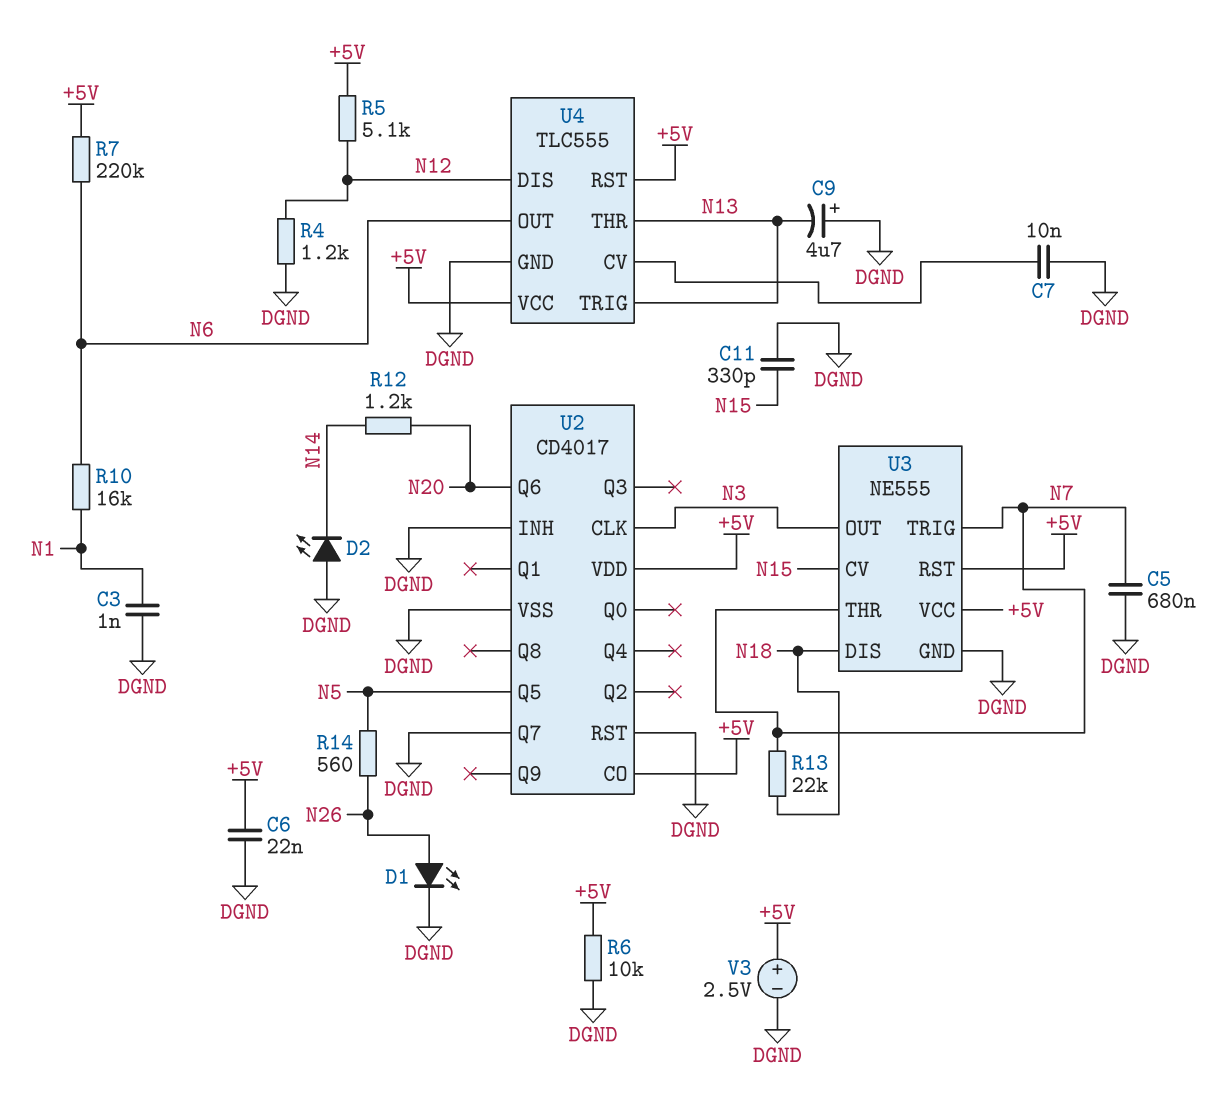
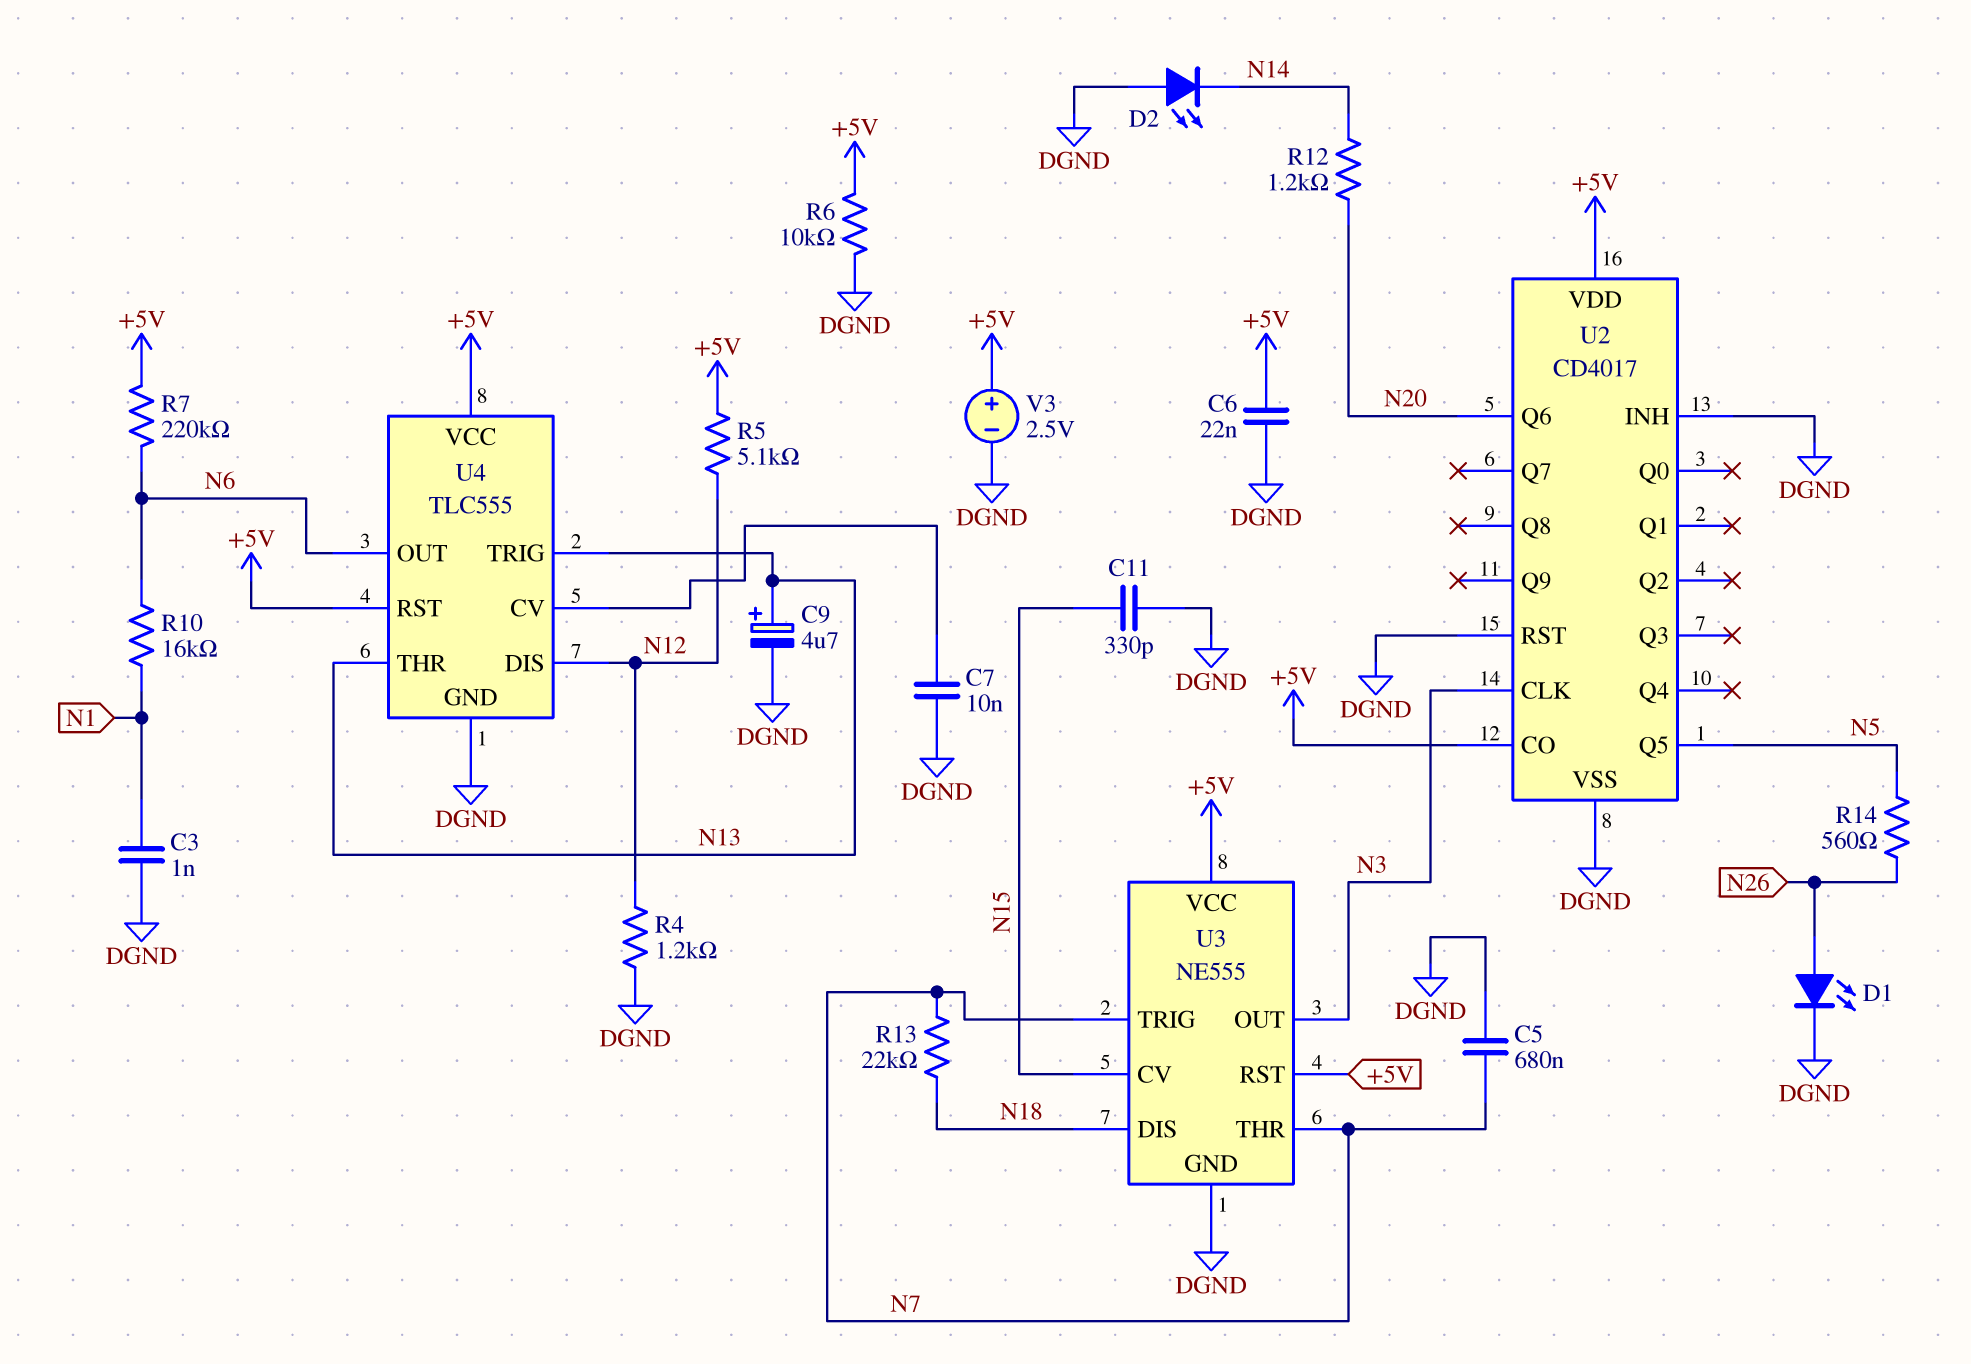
C9: 4.7uF (plus DGND, minus N13) -> 4.7uF (plus N13, minus DGND)
U2 pin Q7: DGND -> none

